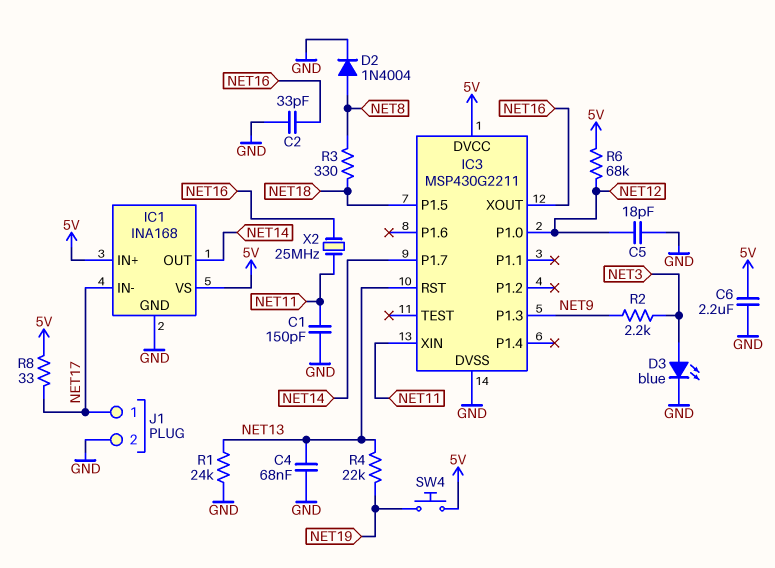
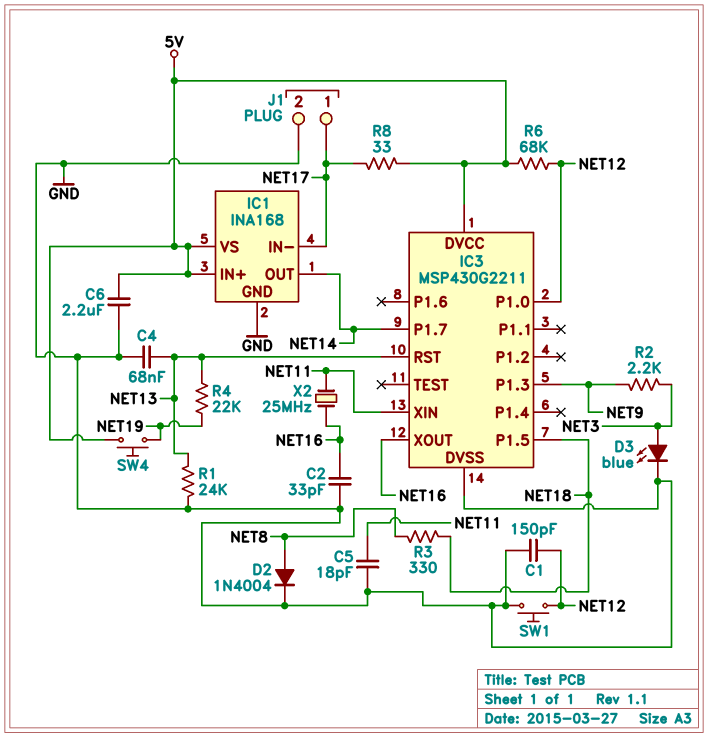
C1: 150pF (GND, NET11) -> 150pF (GND, NET12)
C5: 18pF (GND, NET12) -> 18pF (GND, NET11)
SW1: none -> button (GND, NET12)

